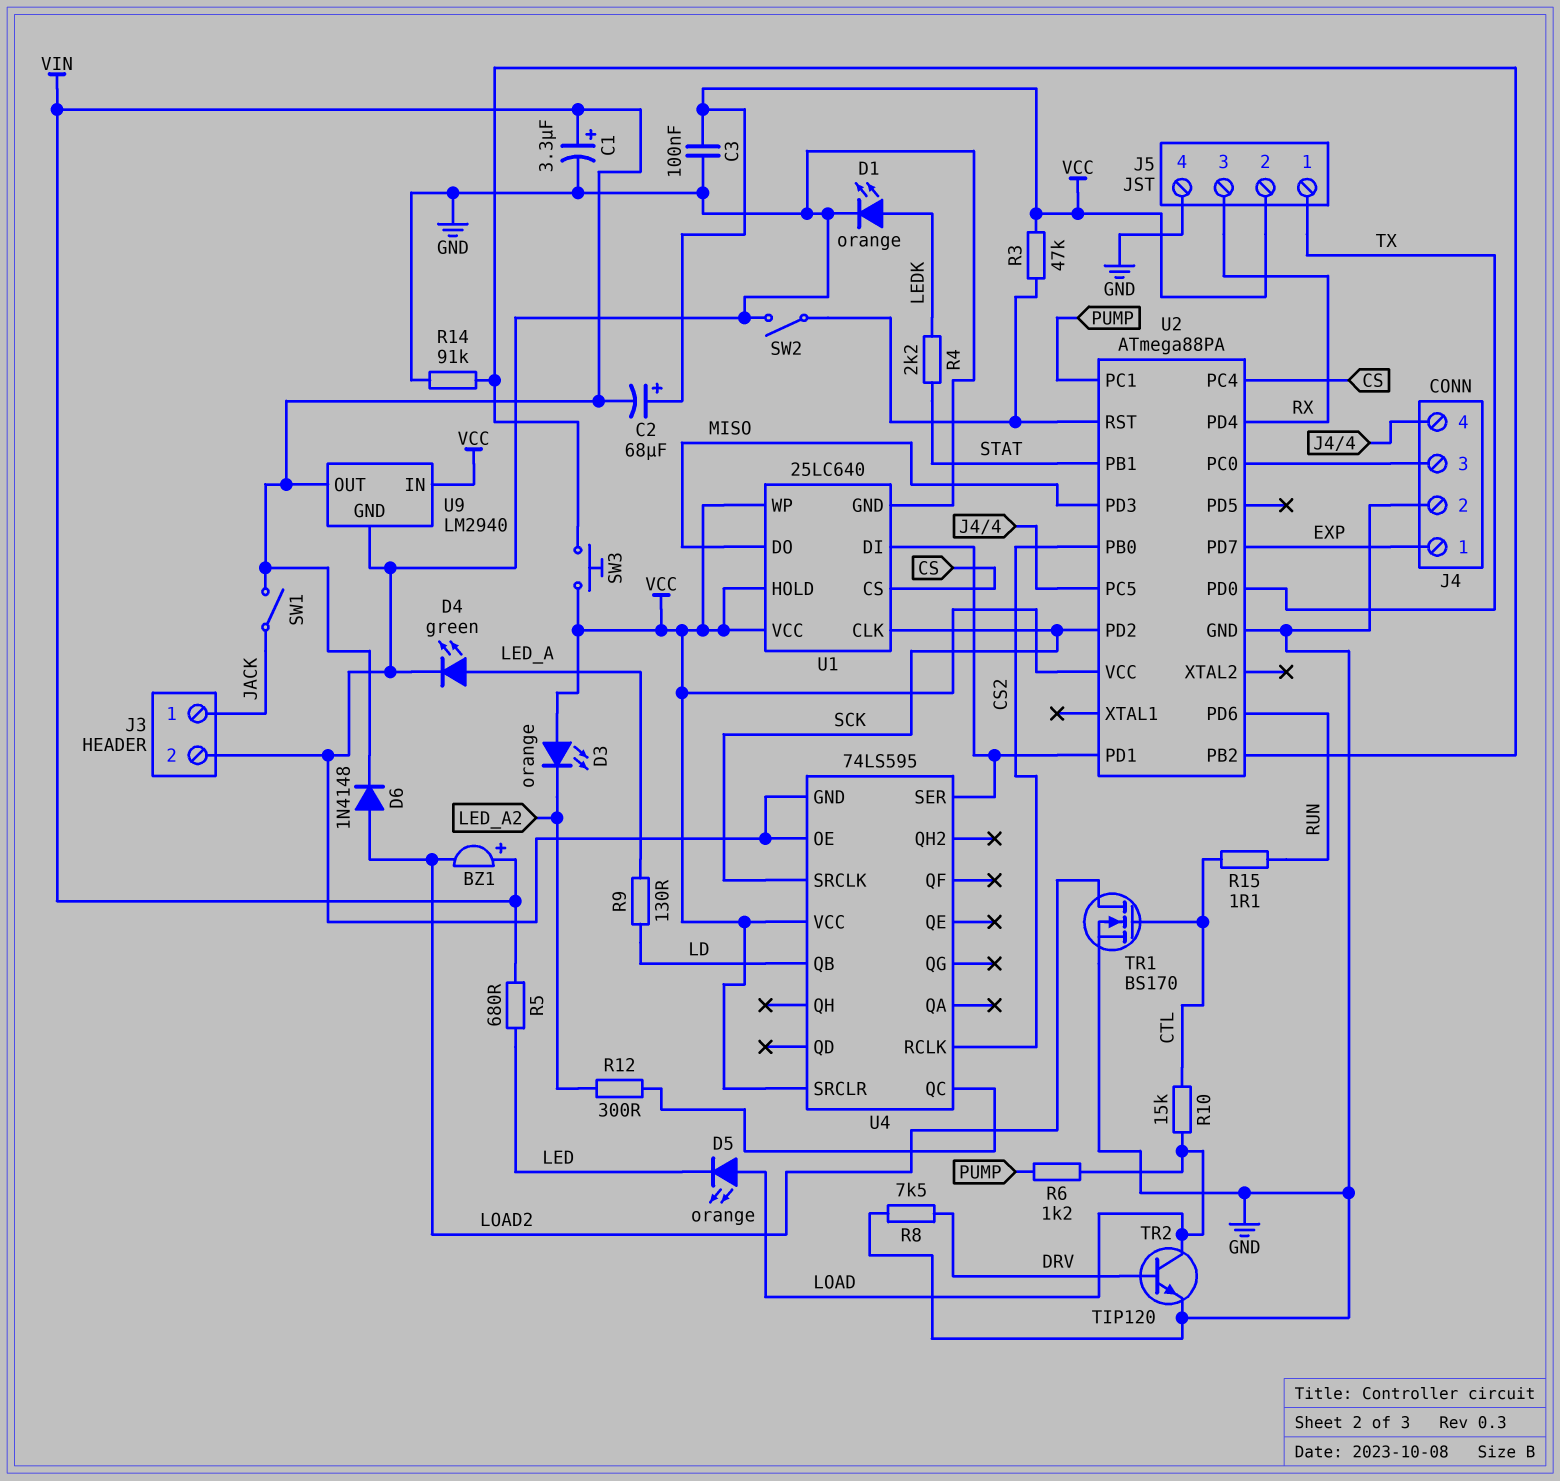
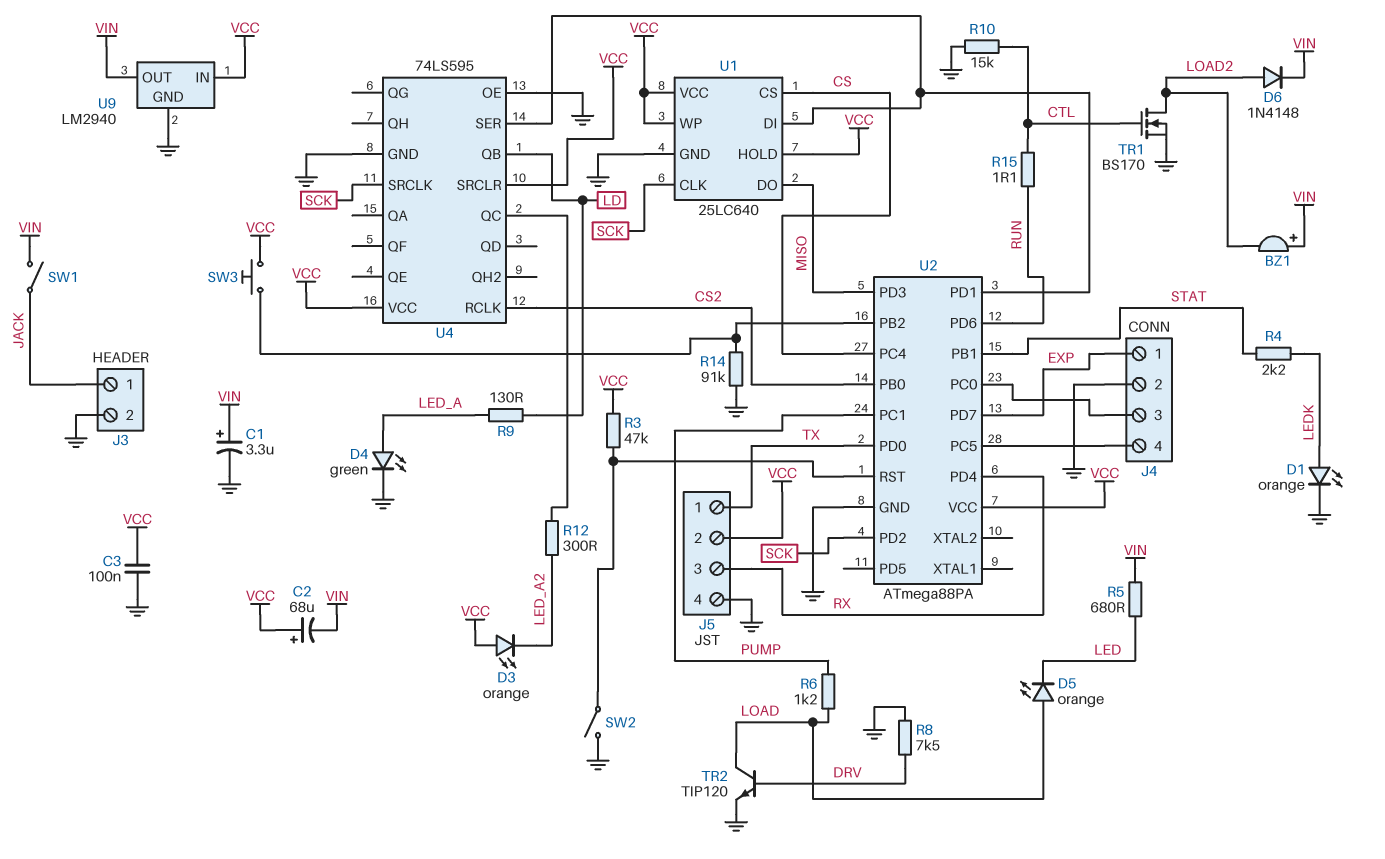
R10: 15k (CTL, LOAD) -> 15k (CTL, GND)

